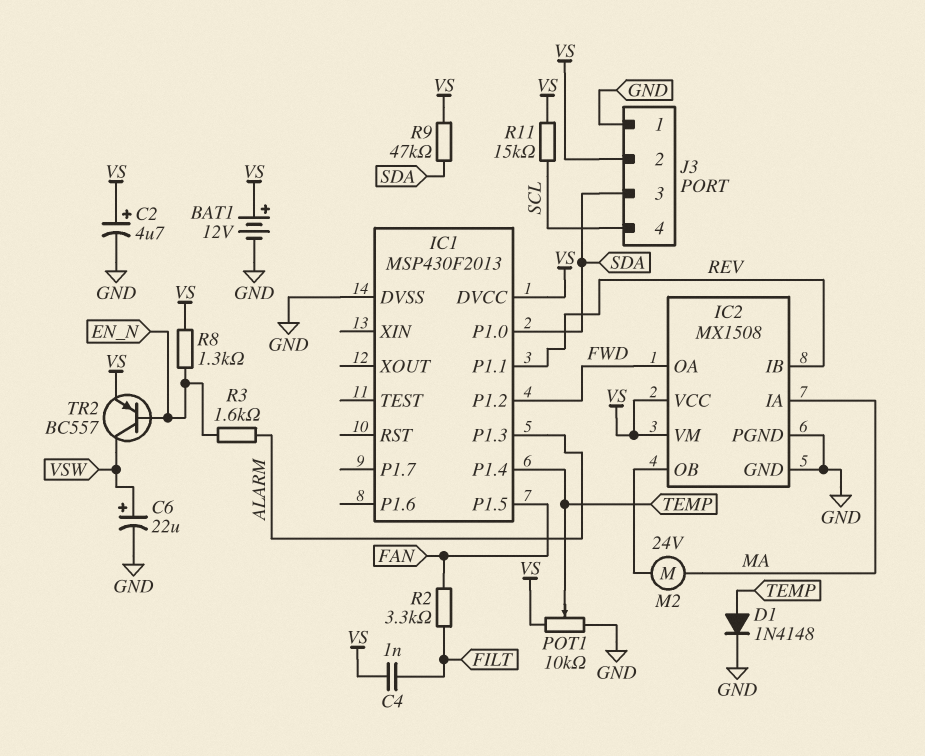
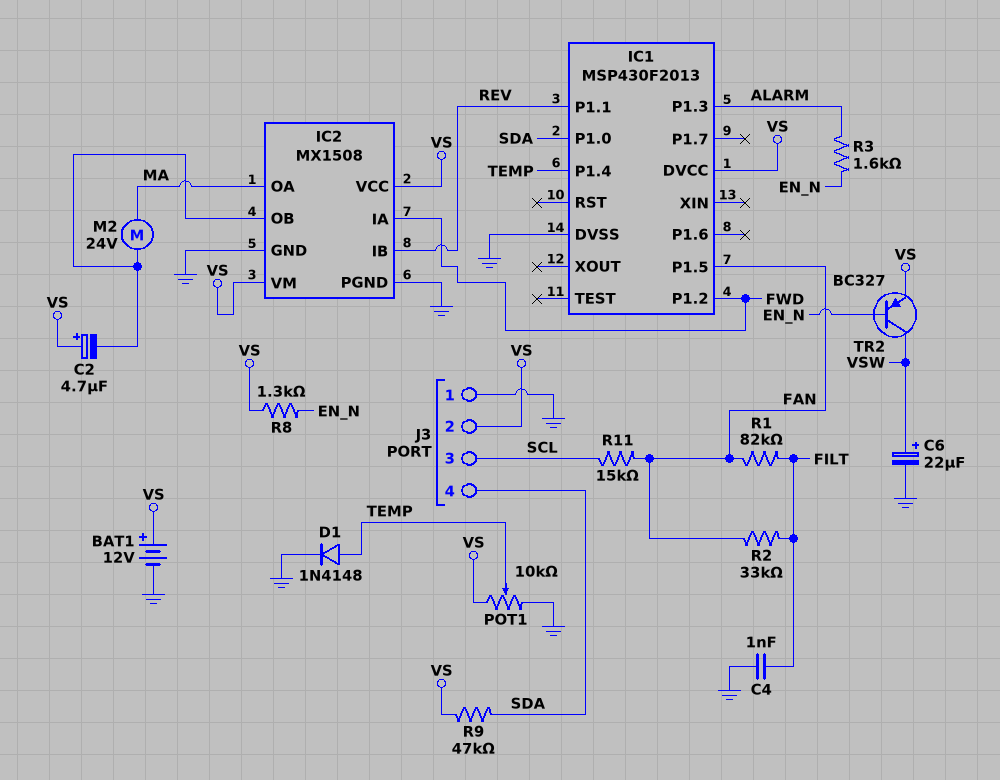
C2: 4.7uF (plus VS, minus GND) -> 4.7uF (plus VS, minus IC2/OB)
C4: 1nF (FILT, VS) -> 1nF (FILT, GND)
IC2 pin IA: MA -> FWD
IC2 pin OA: FWD -> MA
J3 pin 3: SDA -> SCL
J3 pin 4: SCL -> SDA
R1: none -> 82k (FAN, FILT)
R2: 3.3k (FAN, FILT) -> 33k (FAN, FILT)
R11: 15k (SCL, VS) -> 15k (FAN, SCL)
TR2: PNP BC557 (B EN_N, C VSW, E VS) -> PNP BC327 (B EN_N, C VSW, E VS)

